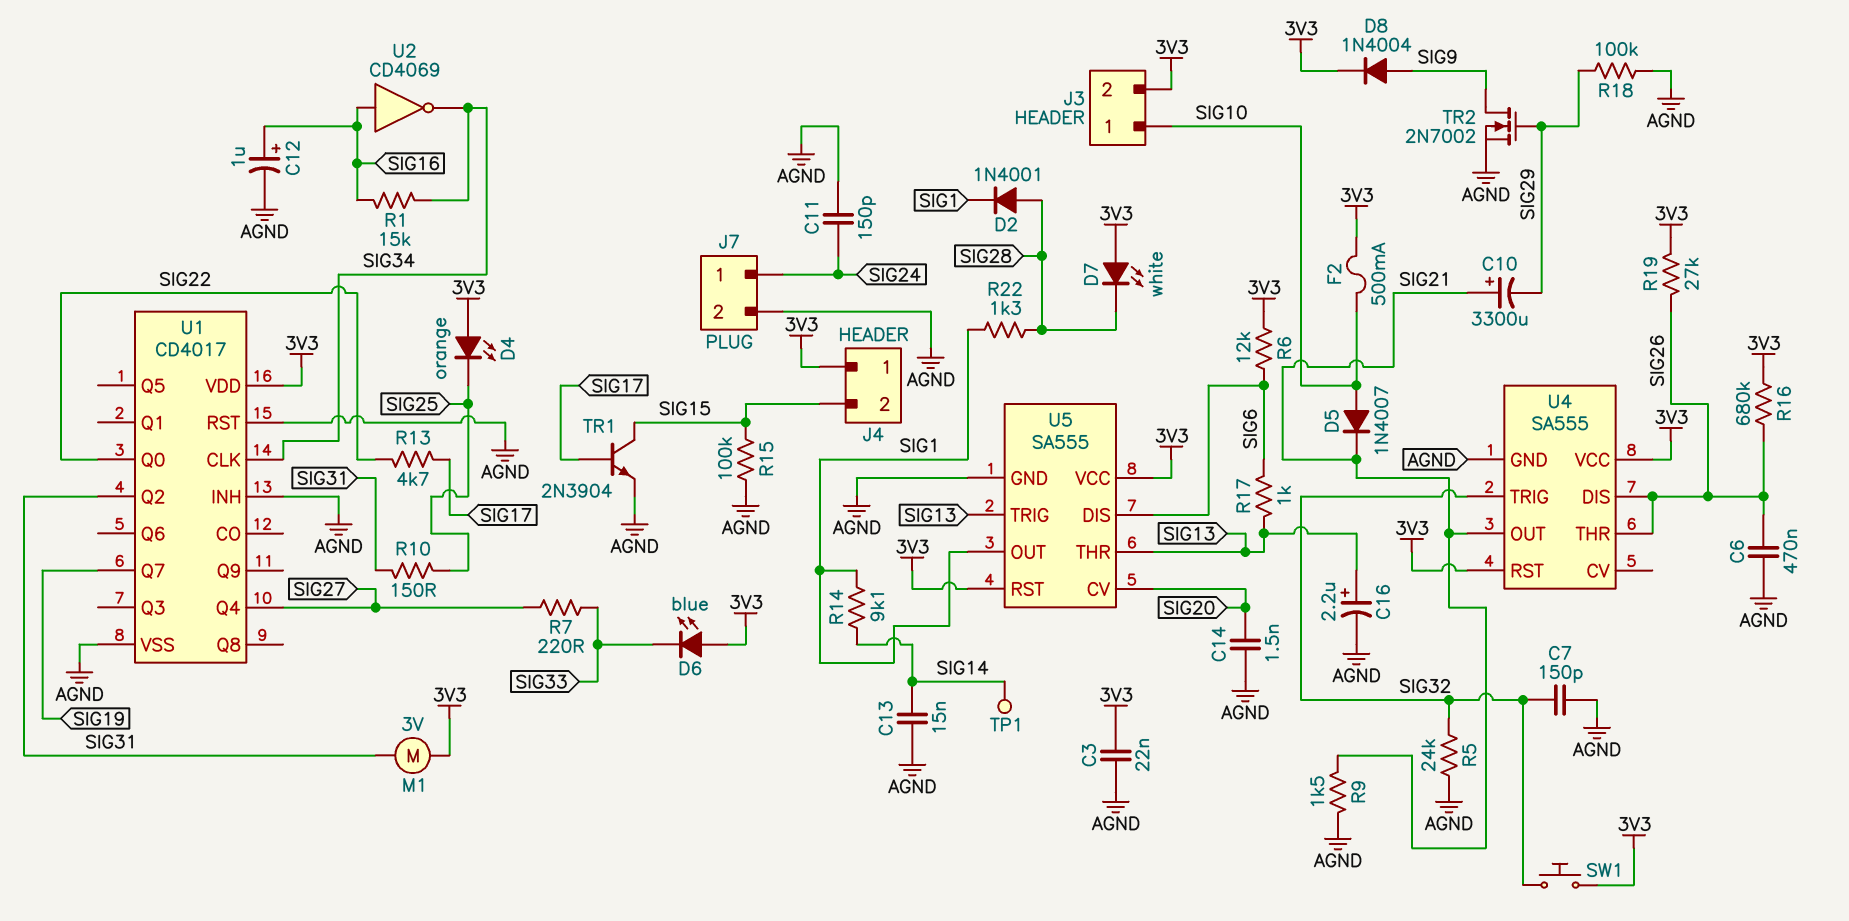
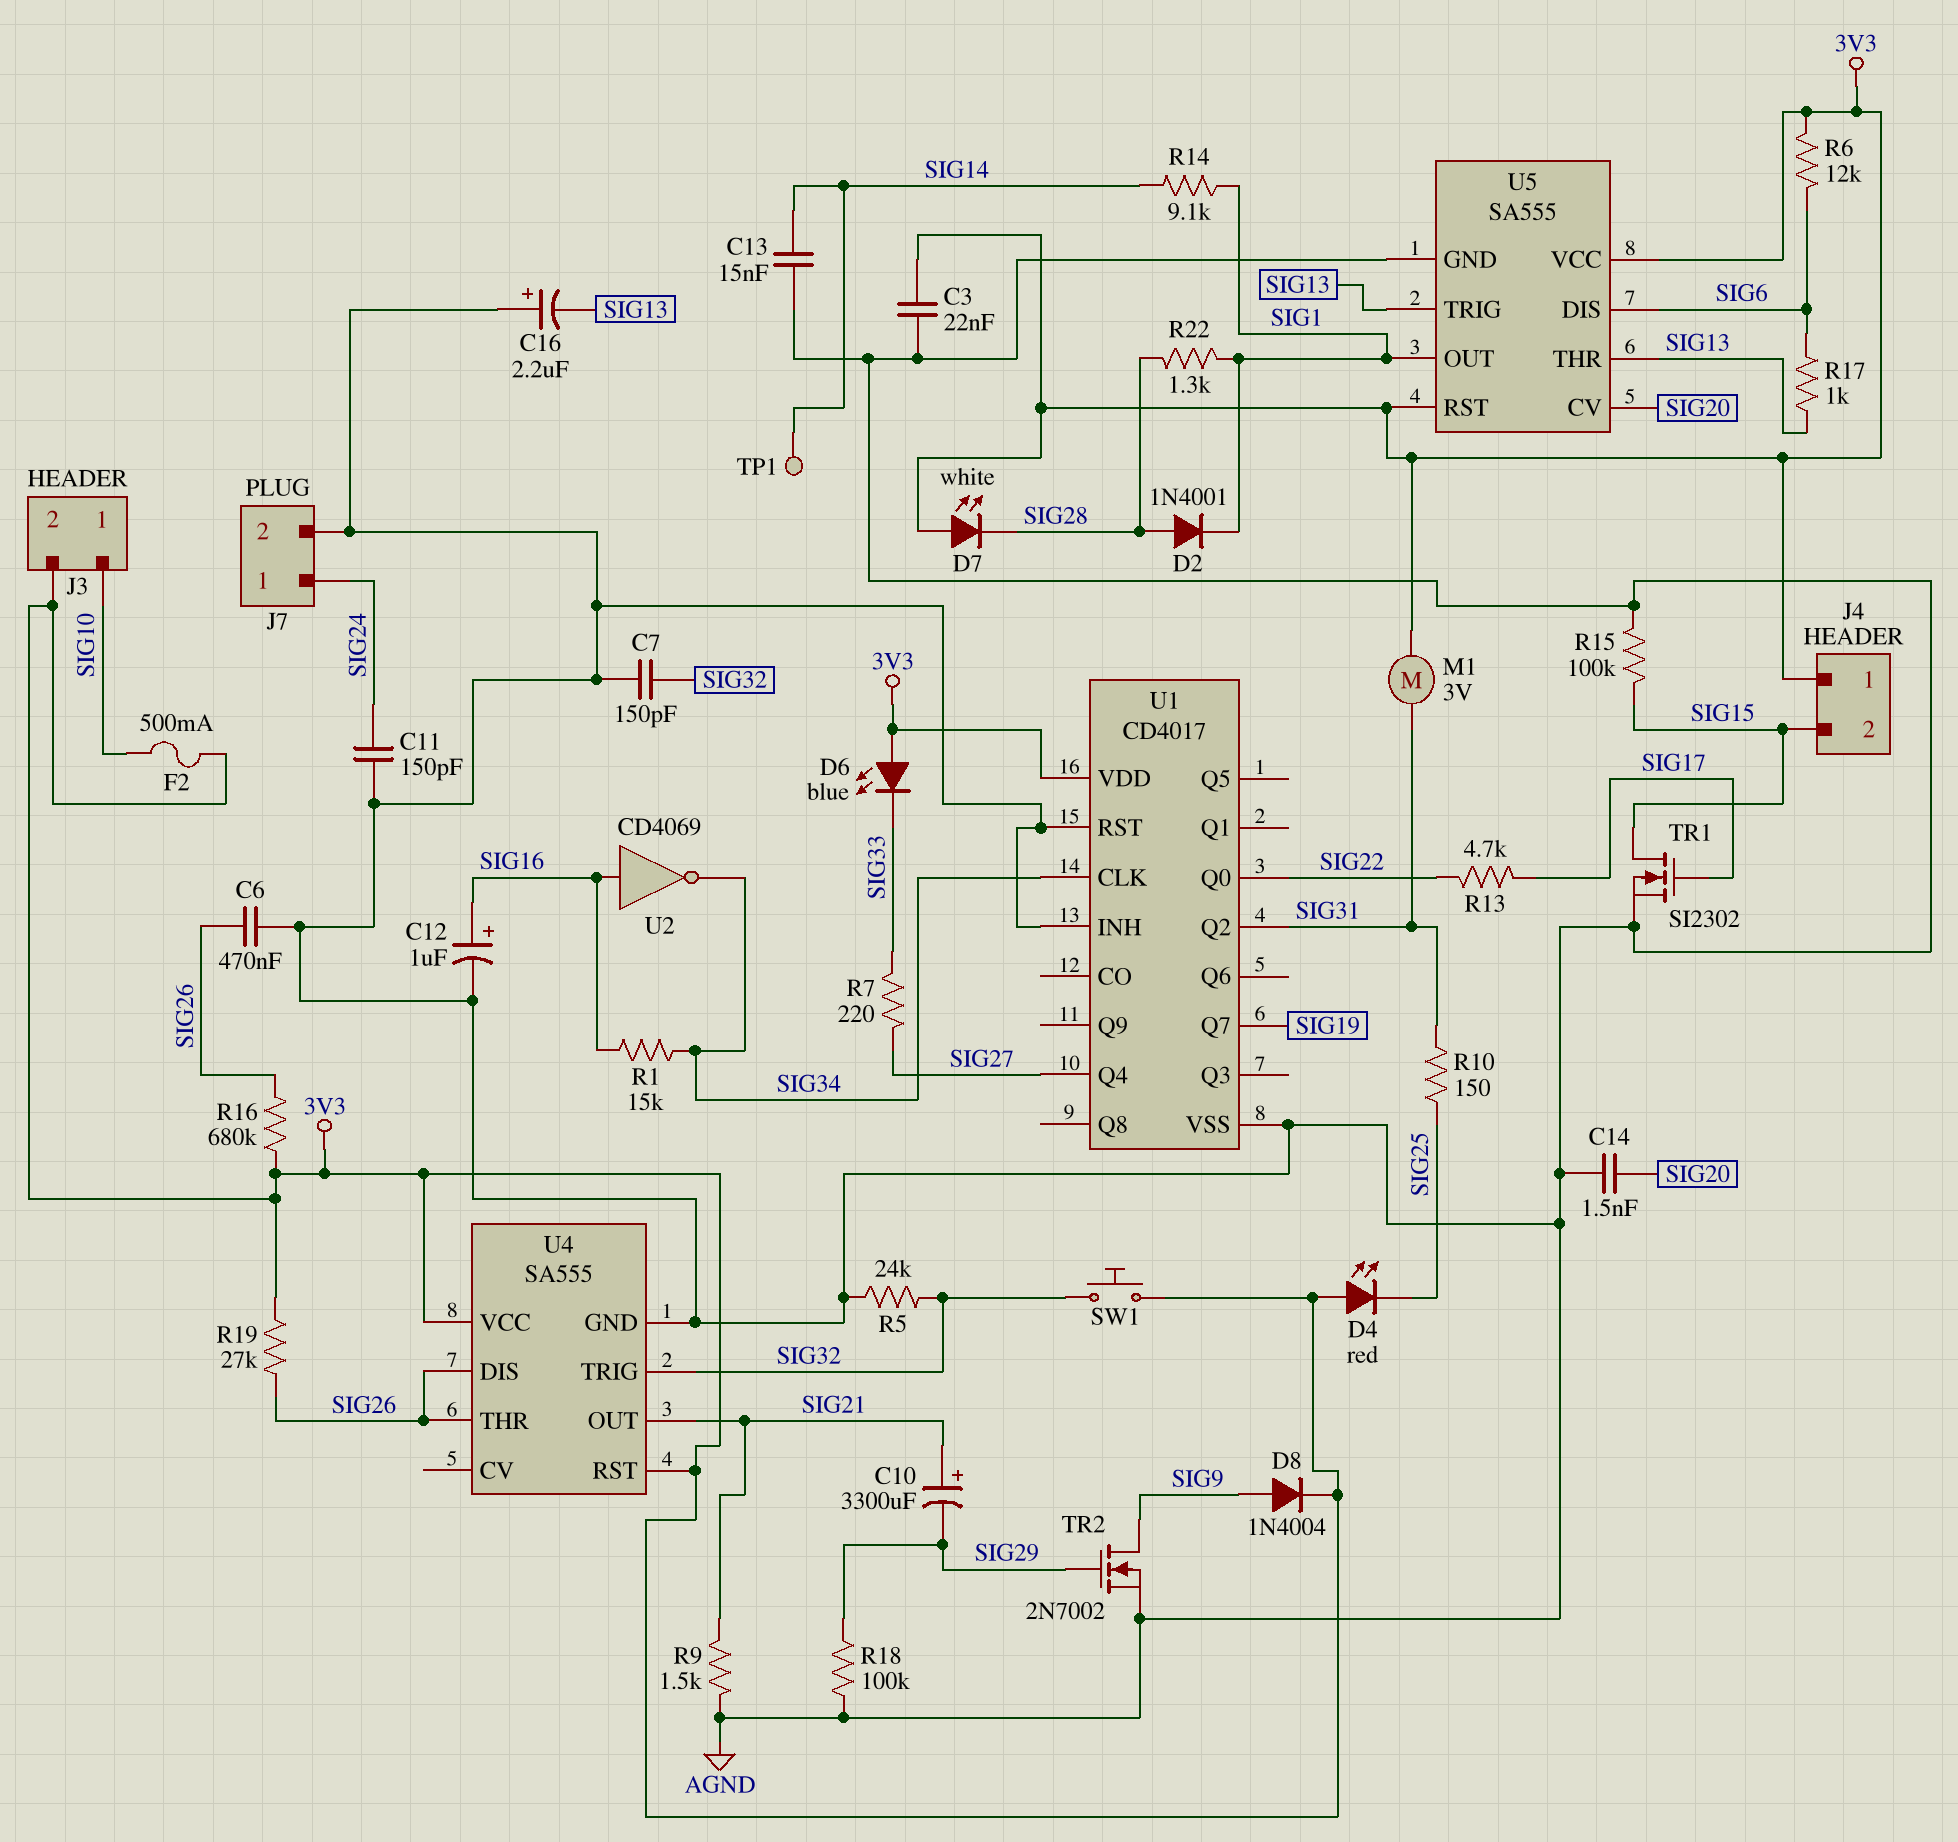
C16: 2.2uF (plus SIG13, minus AGND) -> 2.2uF (plus AGND, minus SIG13)
D4: LED orange (A 3V3, K SIG25) -> LED red (A 3V3, K SIG25)
D5: diode 1N4007 (A SIG10, K SIG21) -> none
TR1: NPN 2N3904 (B SIG17, C SIG15, E AGND) -> NMOS SI2302 (G SIG17, D SIG15, S AGND)

